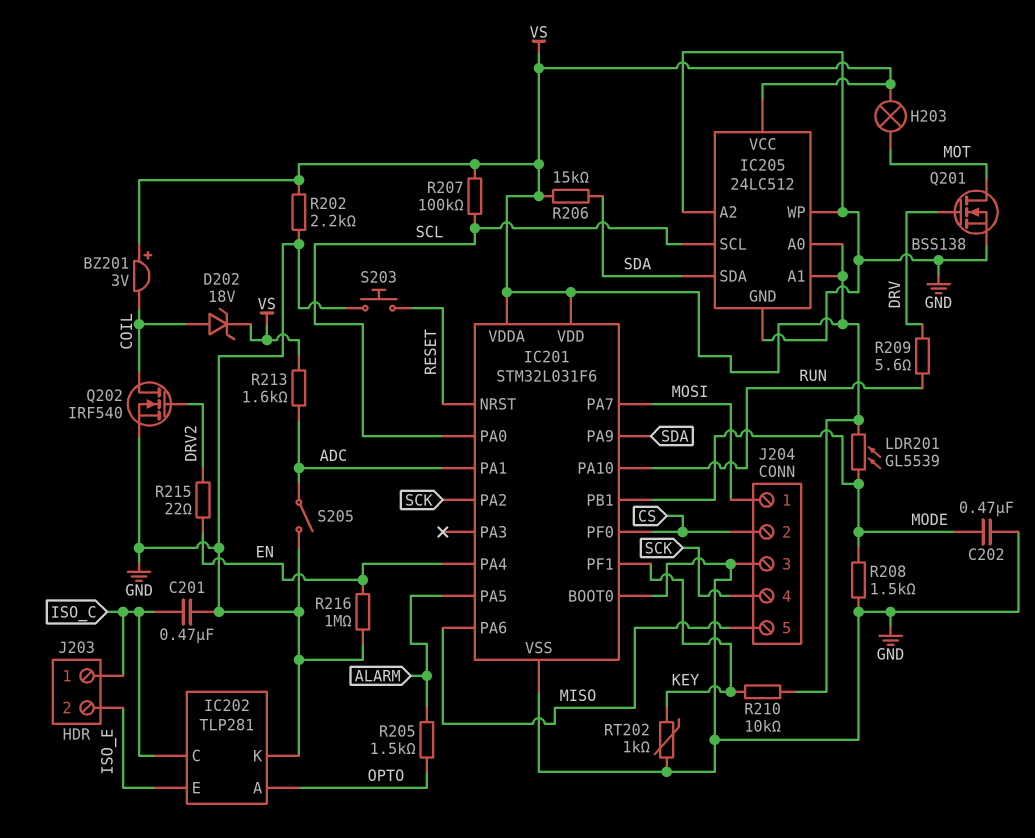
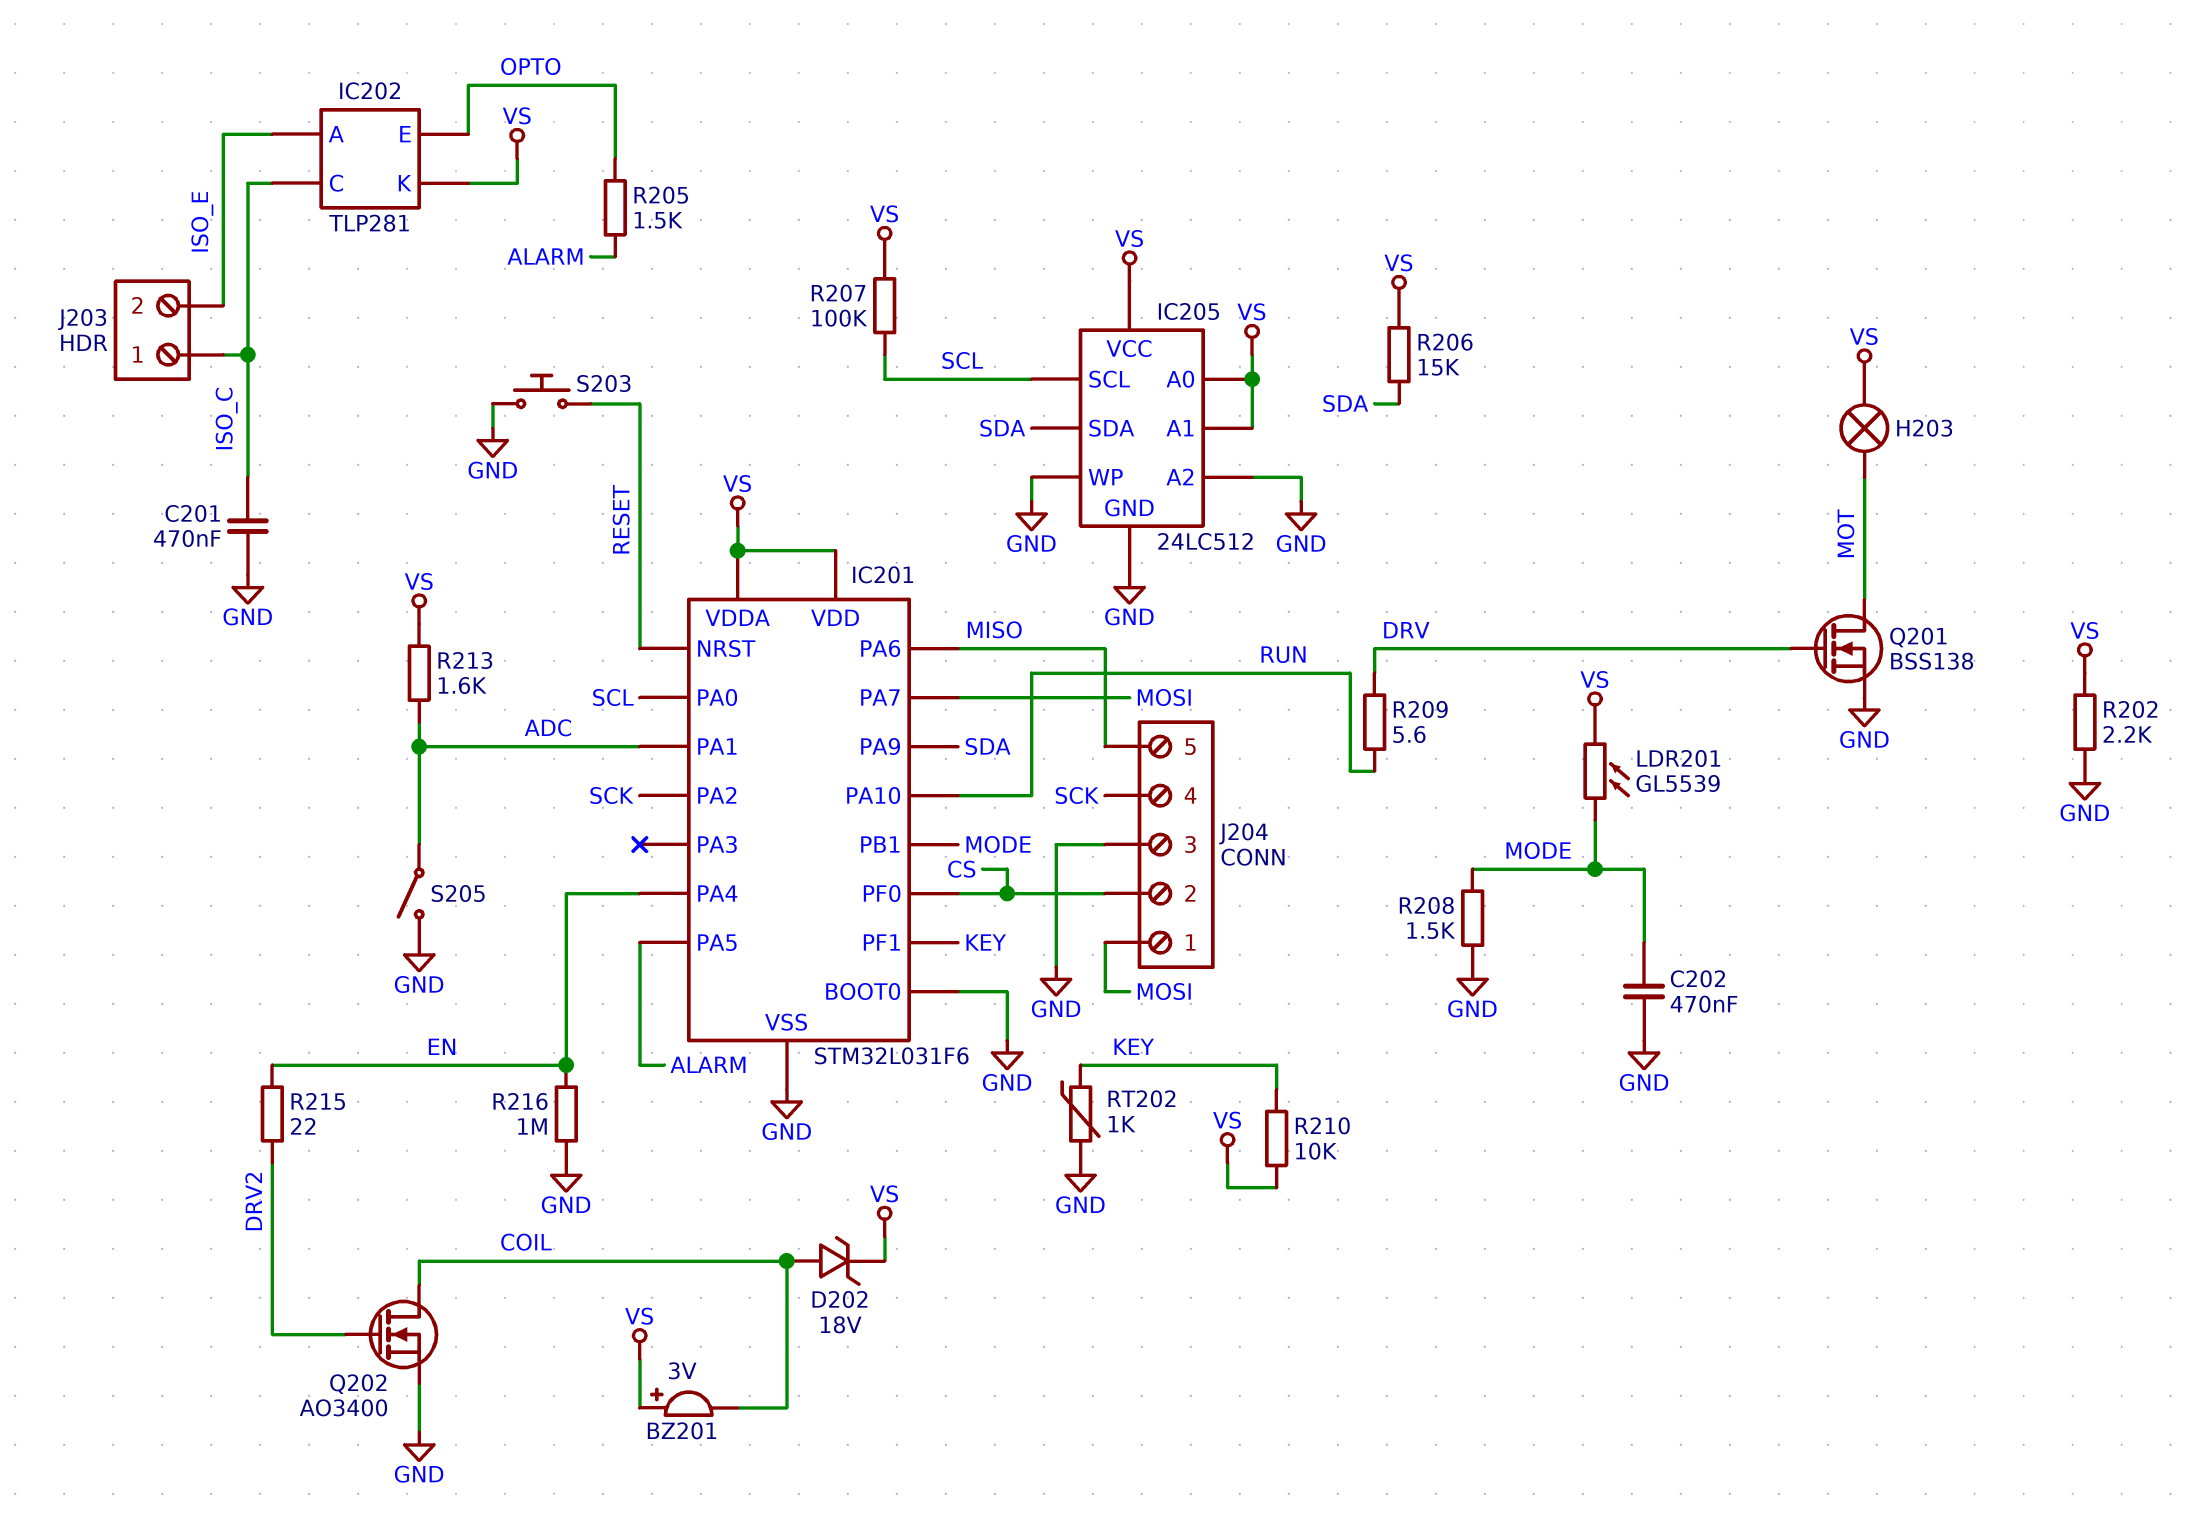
IC202 pin A: OPTO -> ISO_E
IC202 pin E: ISO_E -> OPTO
IC202 pin K: GND -> VS
Q202: NMOS IRF540 (G DRV2, D COIL, S GND) -> NMOS AO3400 (G DRV2, D COIL, S GND)

